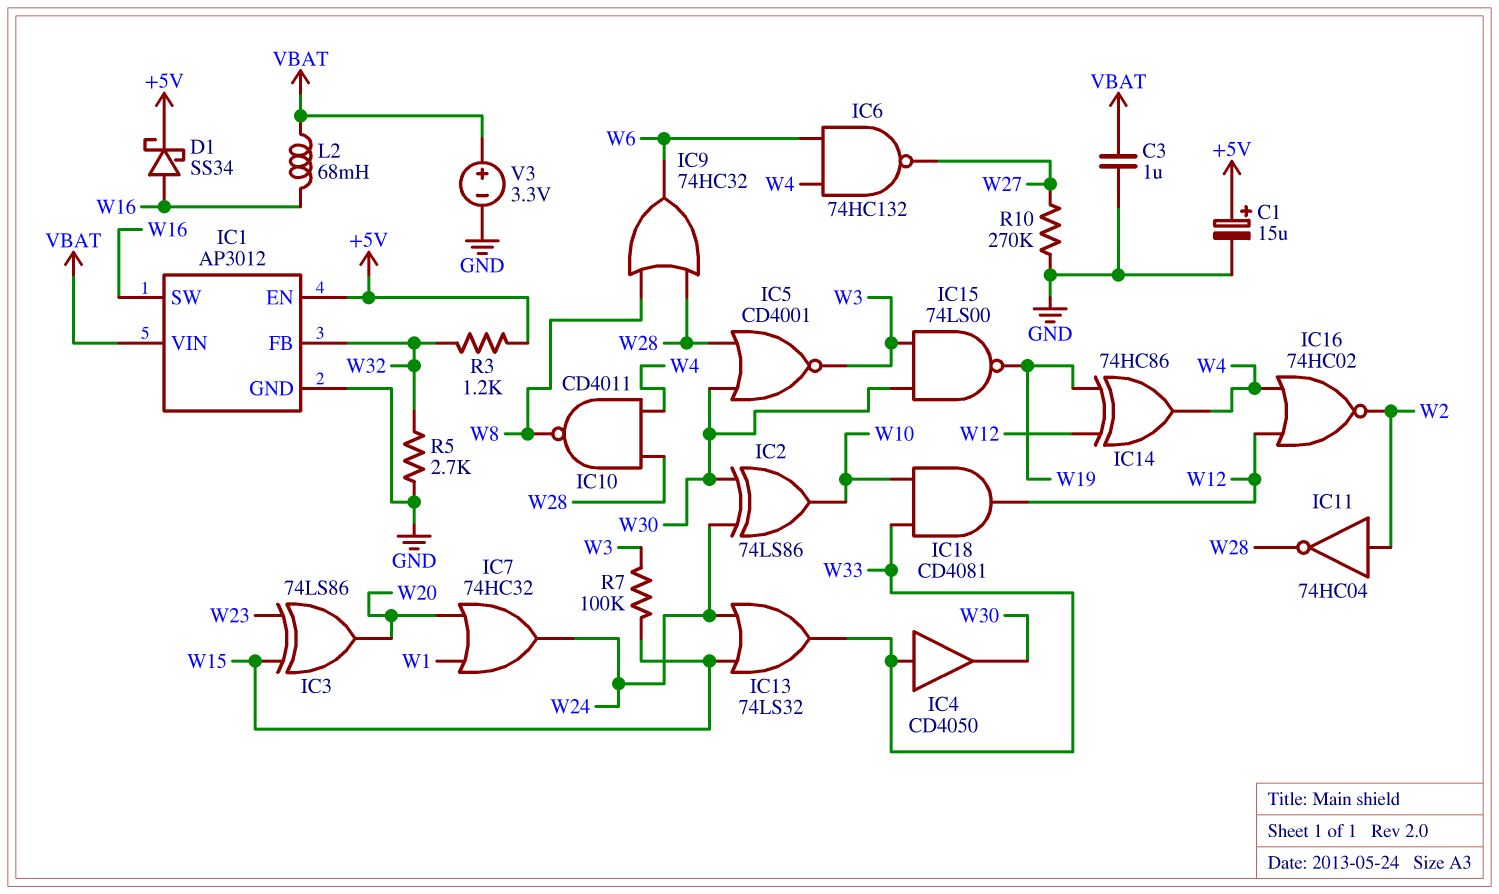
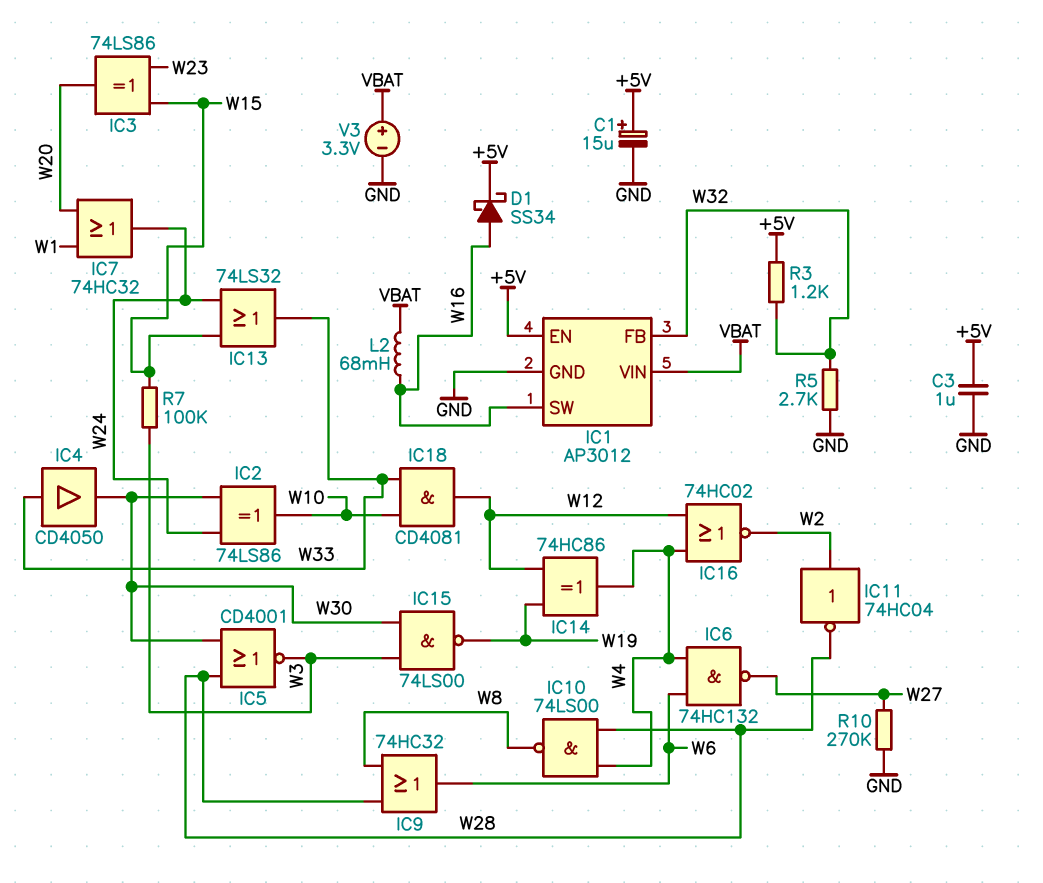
C3: 1uF (GND, VBAT) -> 1uF (+5V, GND)
IC10: NAND CD4011 (in W4, in W28, out W8) -> NAND 74LS00 (in W4, in W28, out W8)

